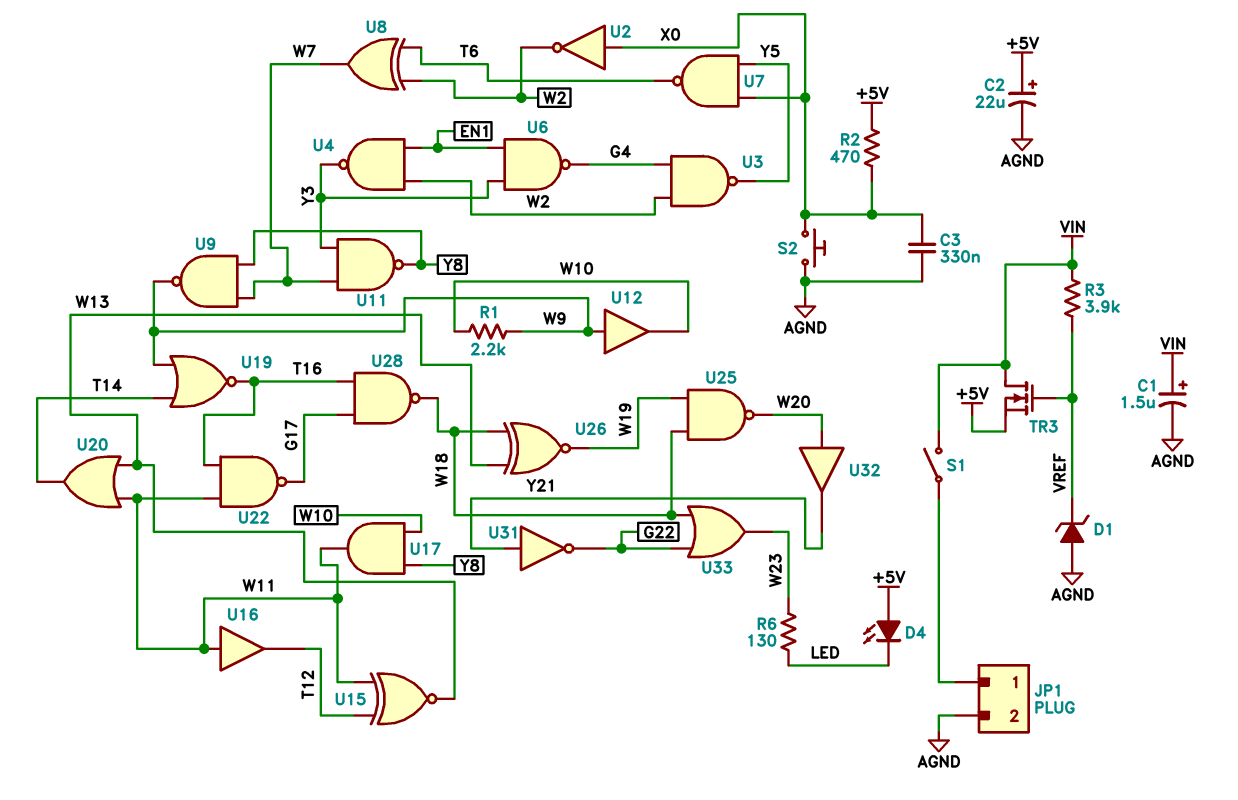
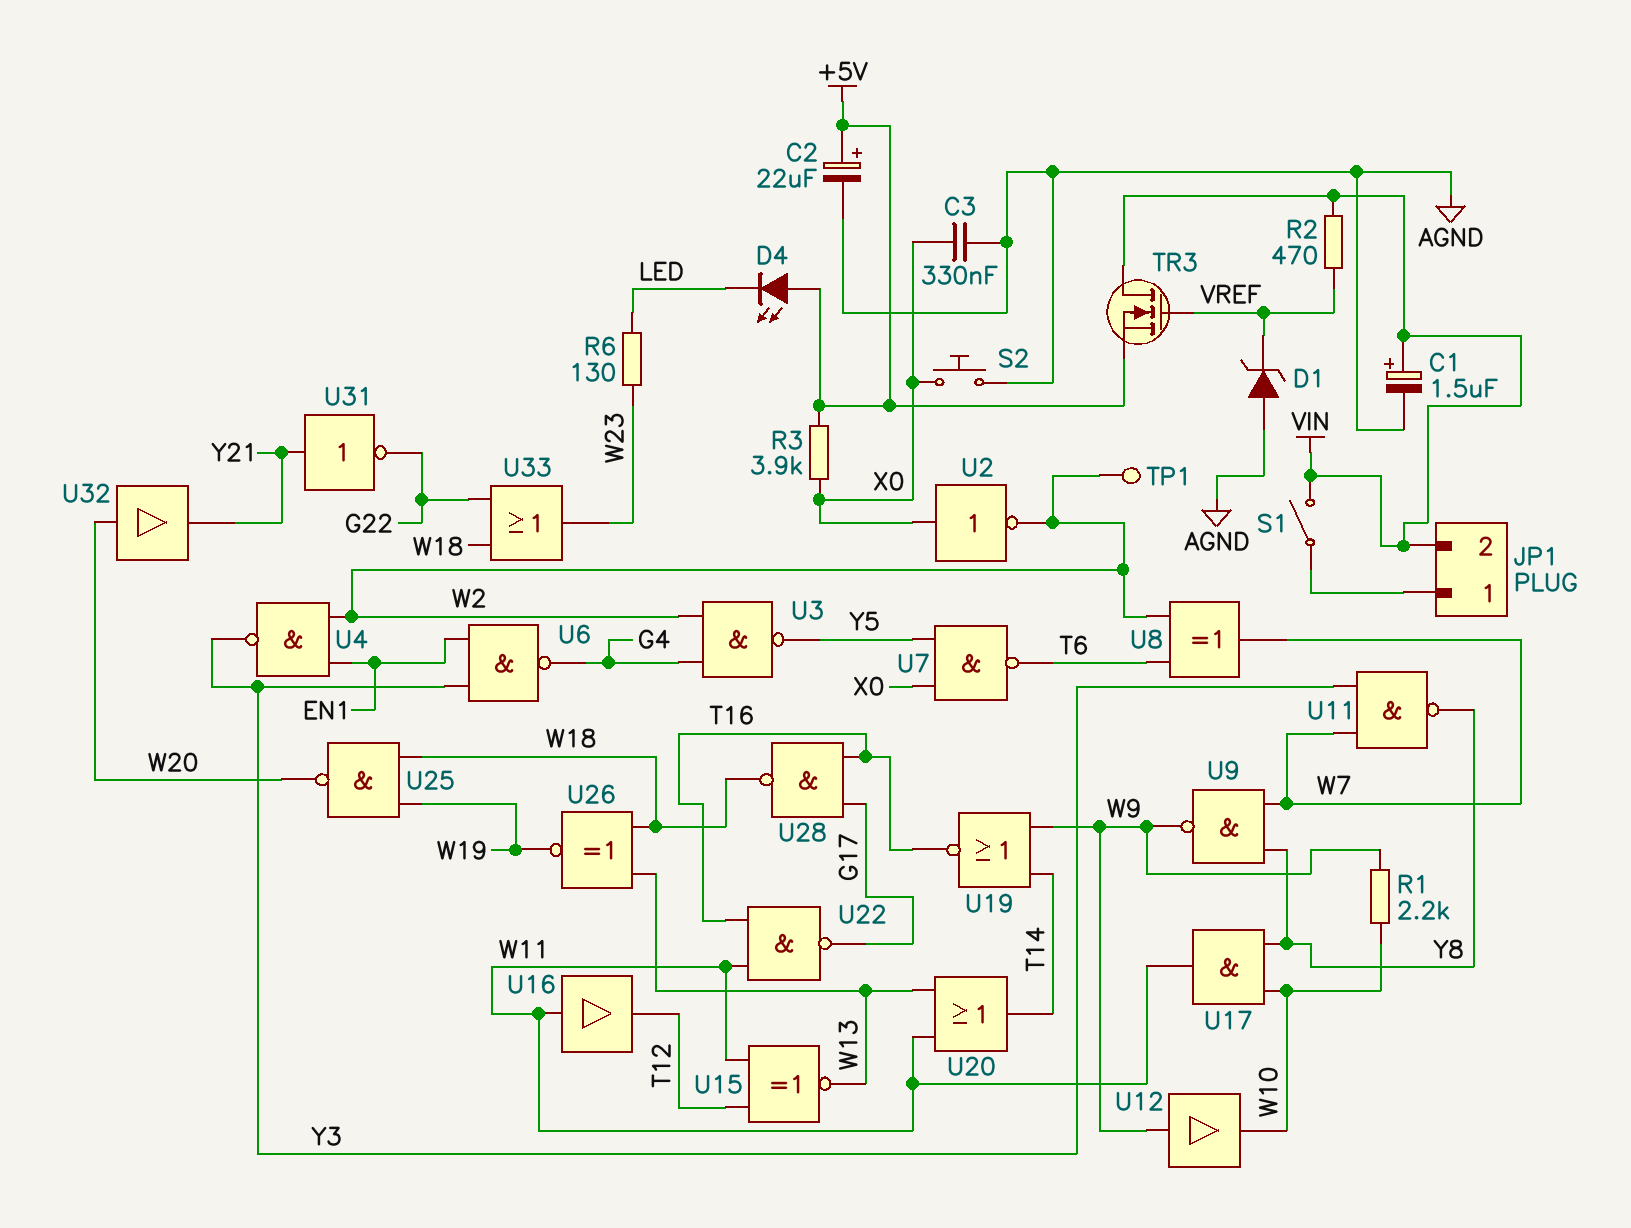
JP1 pin 2: AGND -> VIN
R2: 470 (+5V, X0) -> 470 (VIN, VREF)
R3: 3.9k (VIN, VREF) -> 3.9k (+5V, X0)
TP1: none -> test point (W2)

